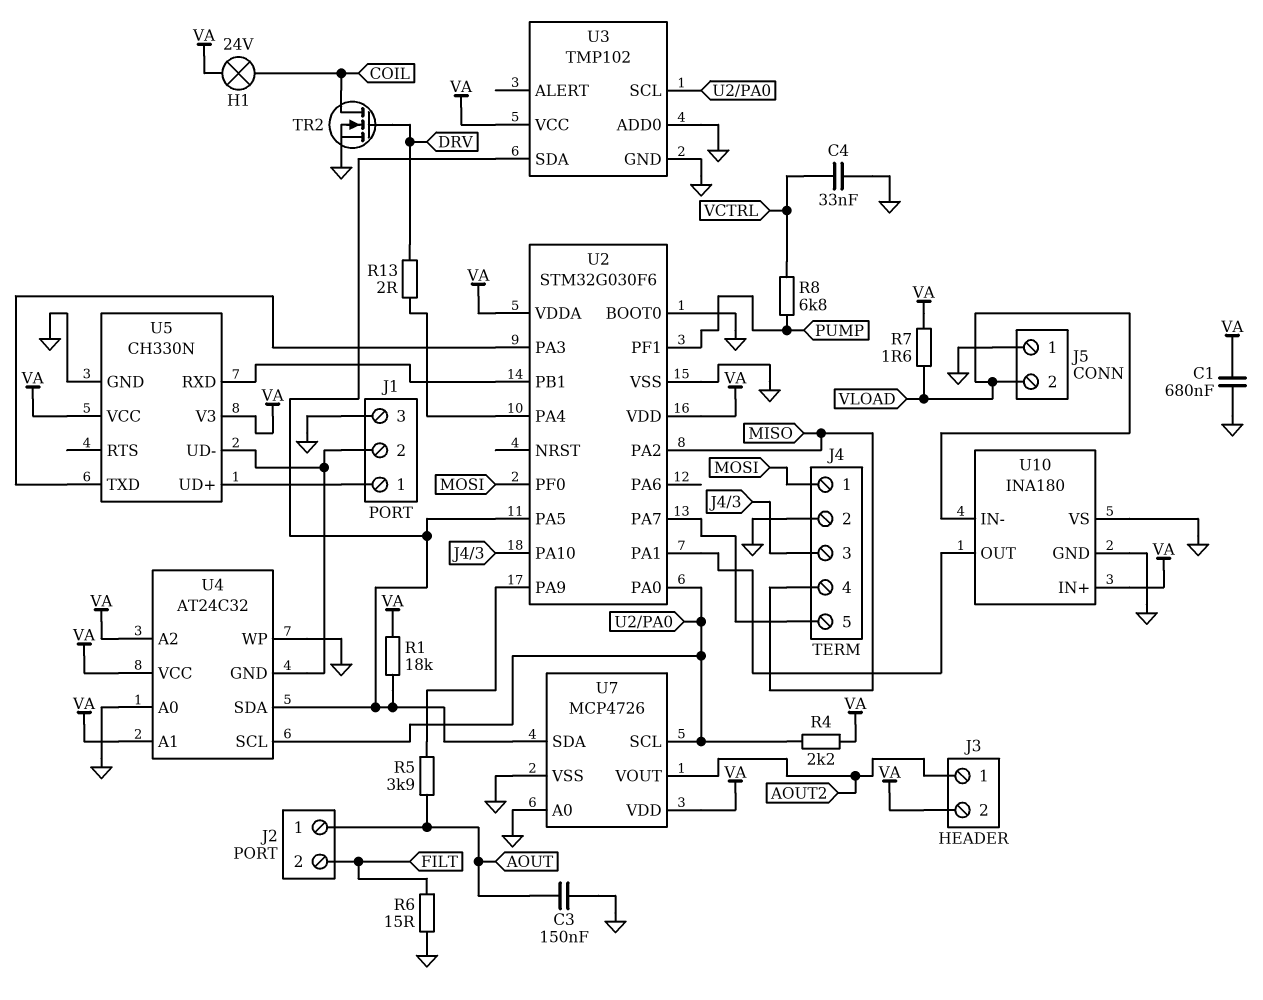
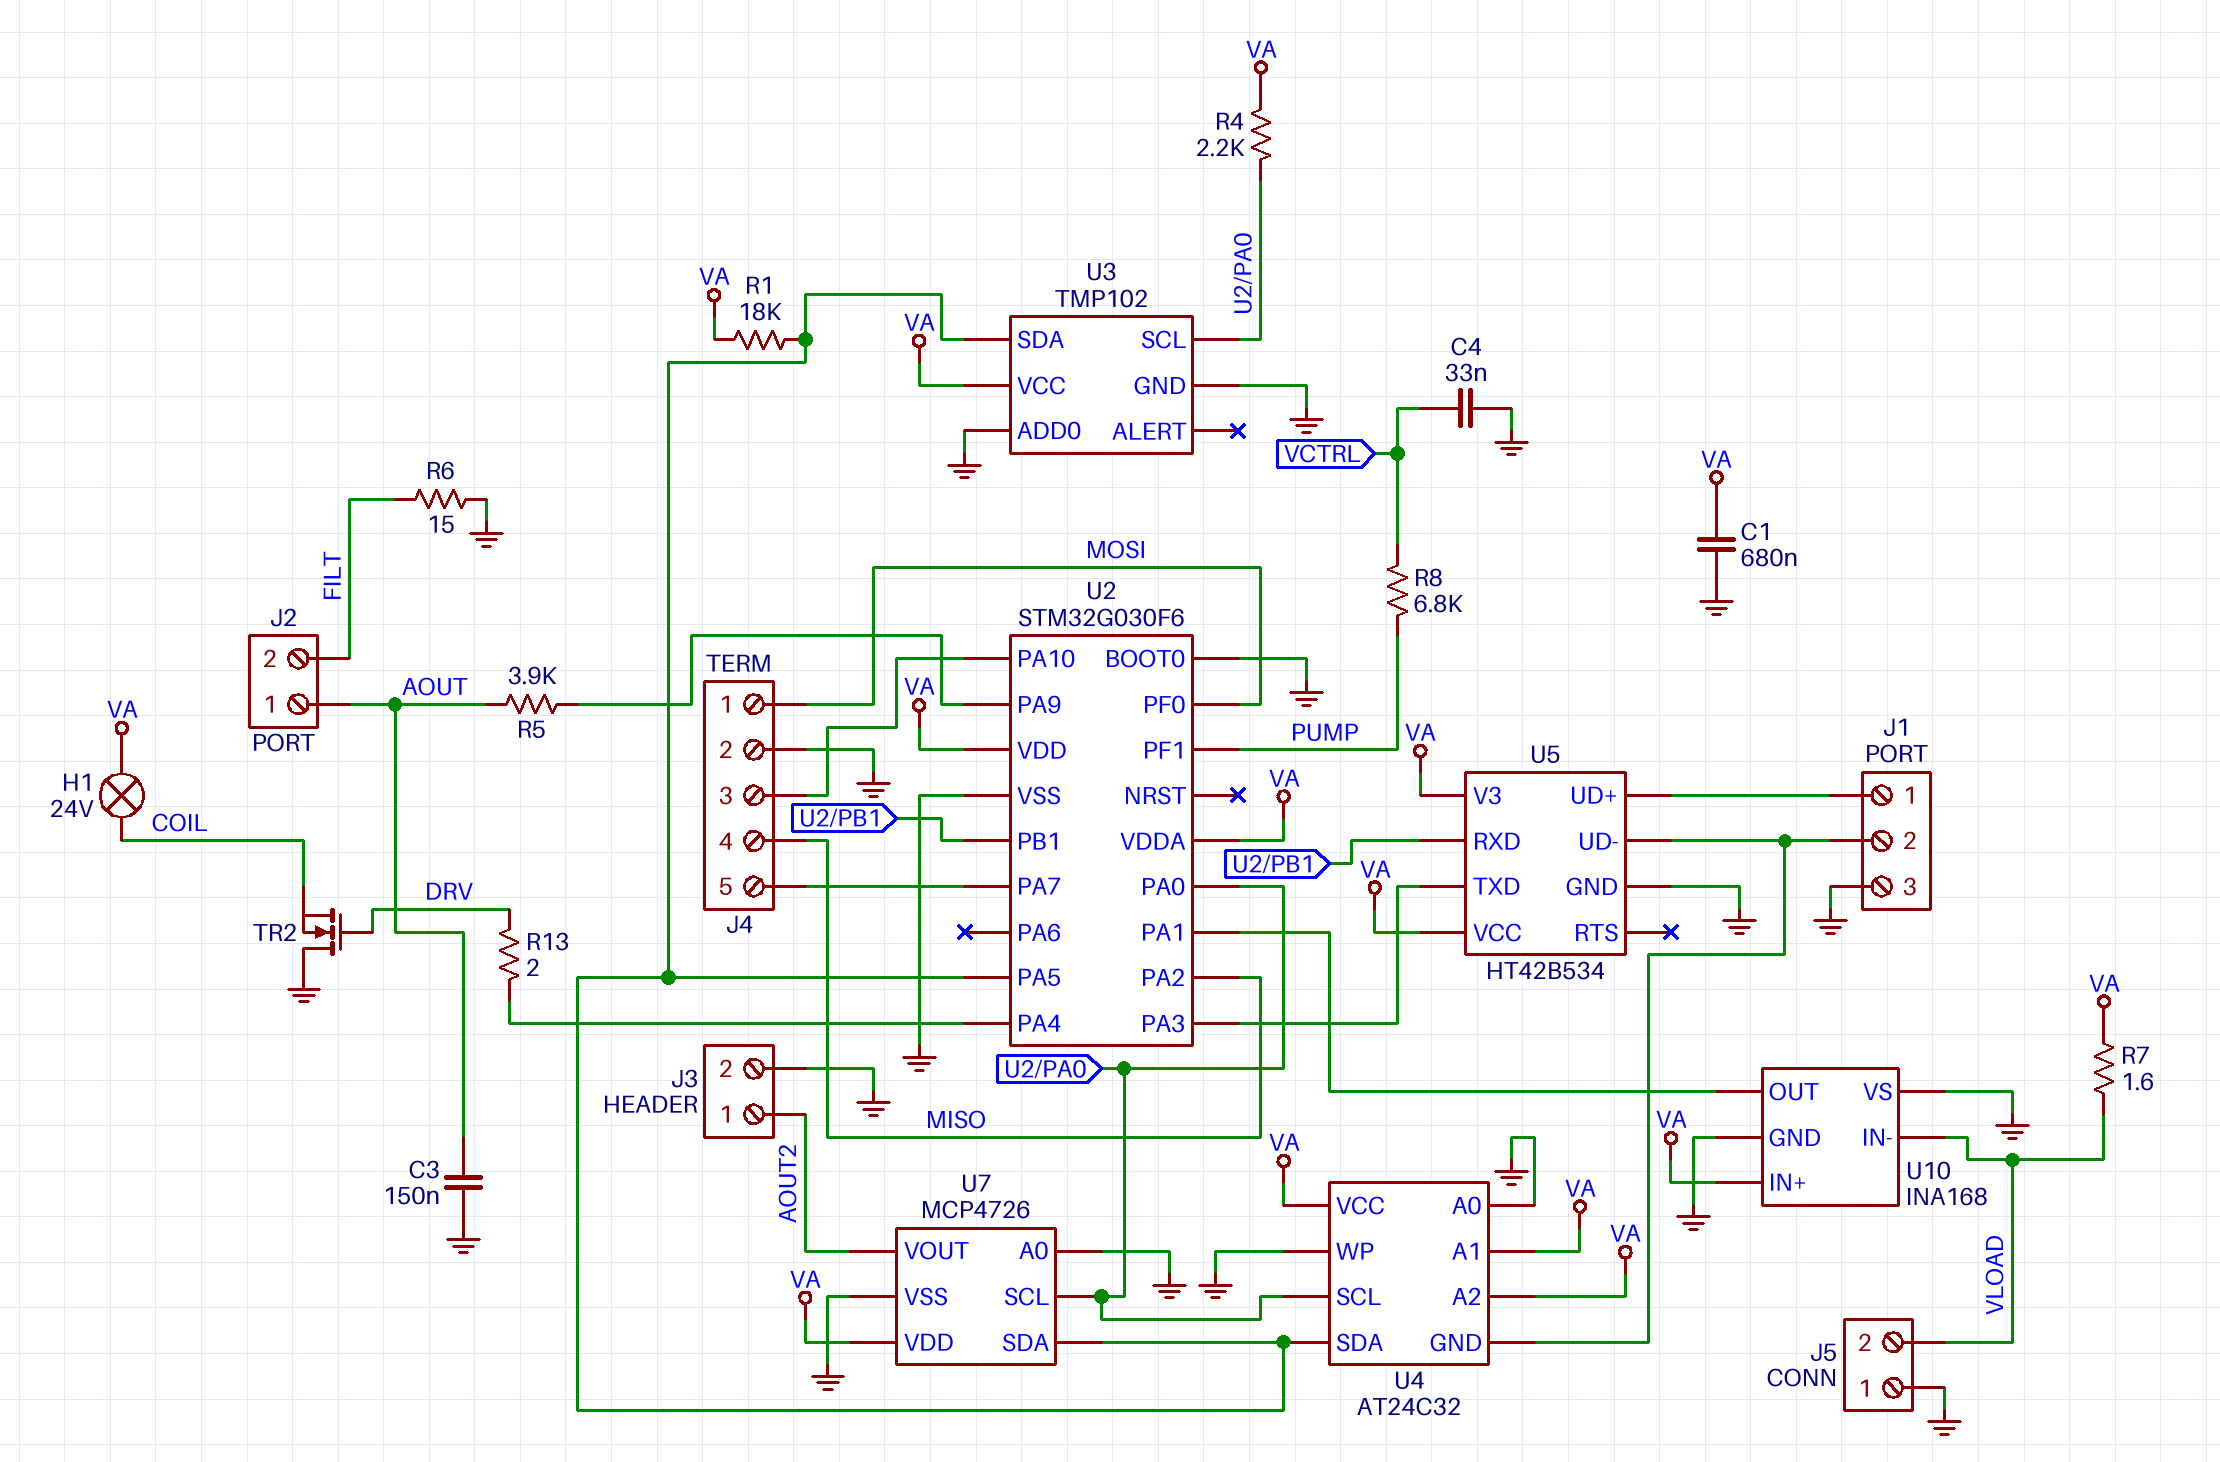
J3 pin 2: VA -> GND
TR2: NMOS (G DRV, D COIL, S GND) -> NMOS (G DRV, D GND, S COIL)
U5: CH330N -> HT42B534
U10: INA180 -> INA168

